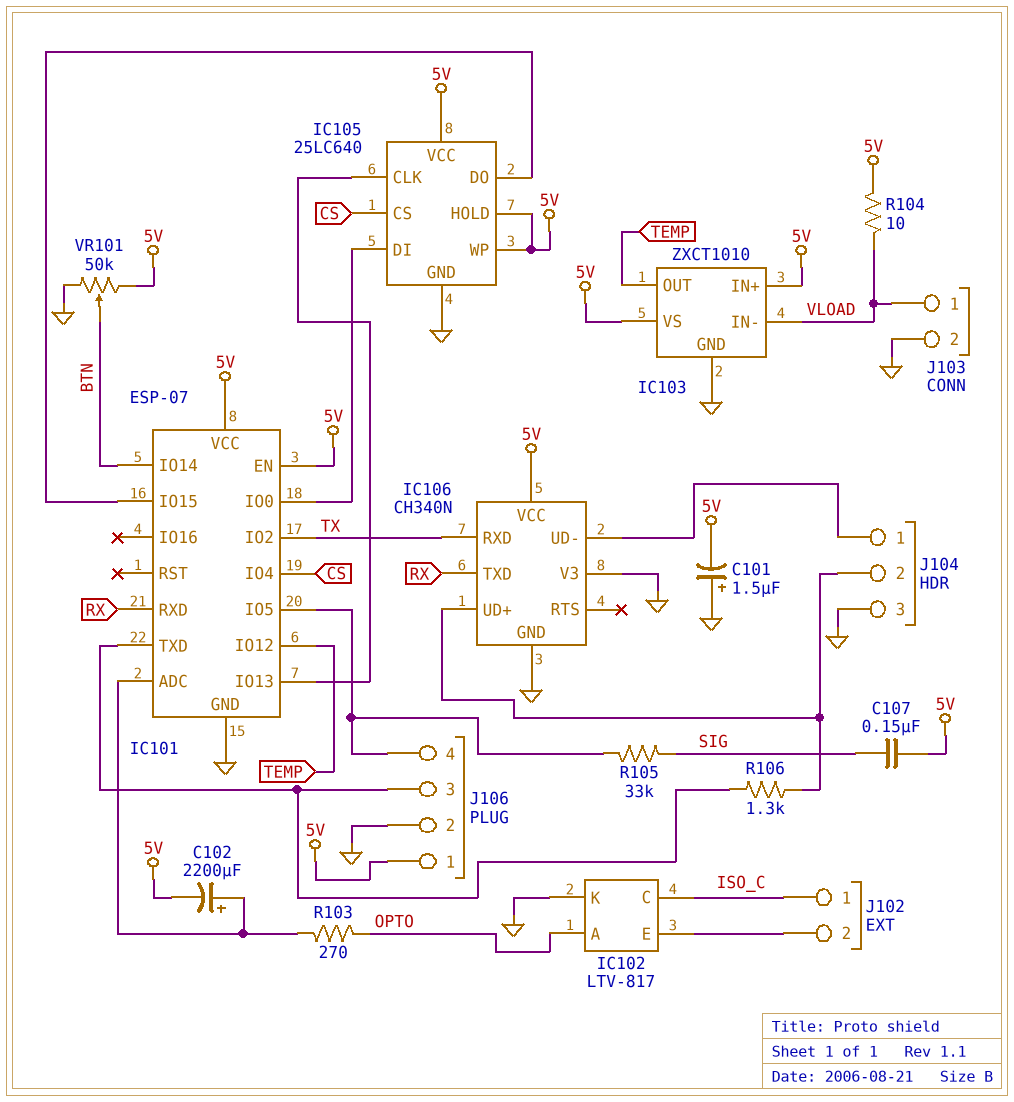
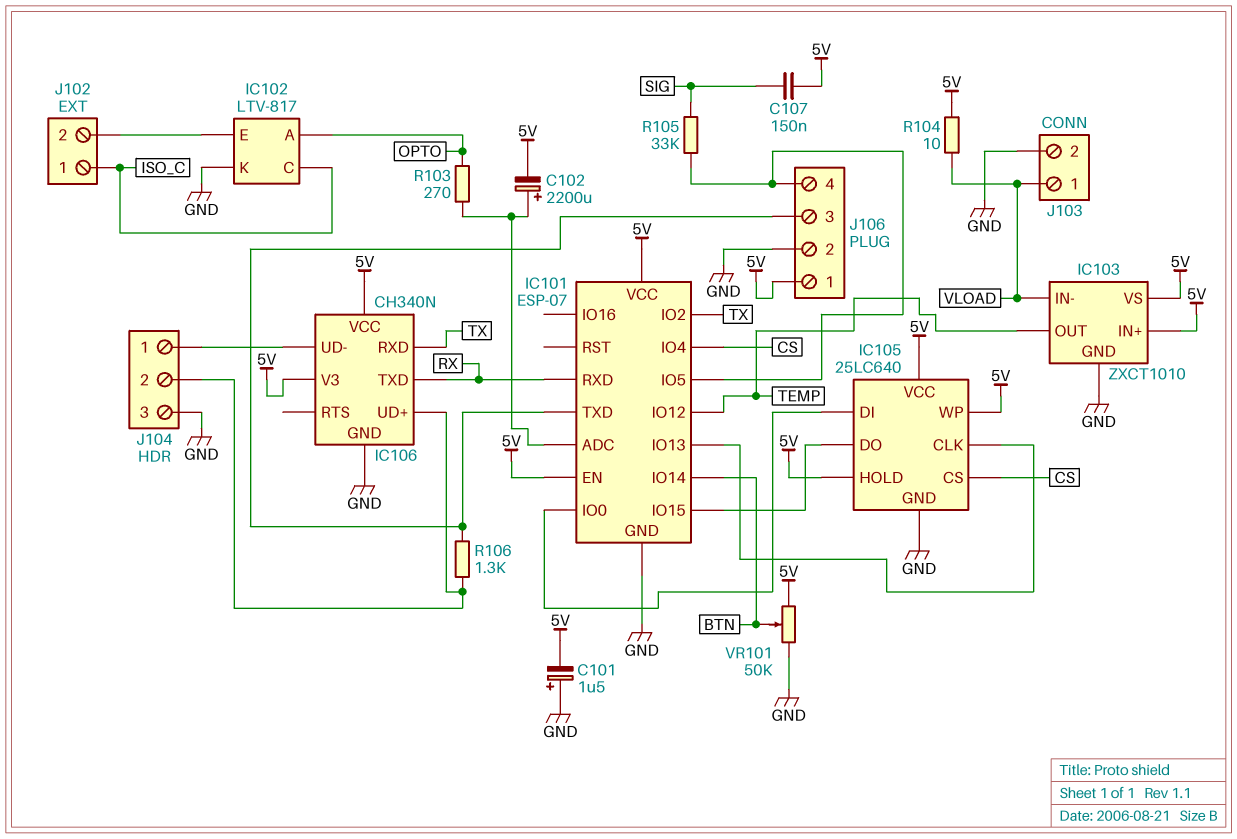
IC106 pin V3: GND -> 5V

